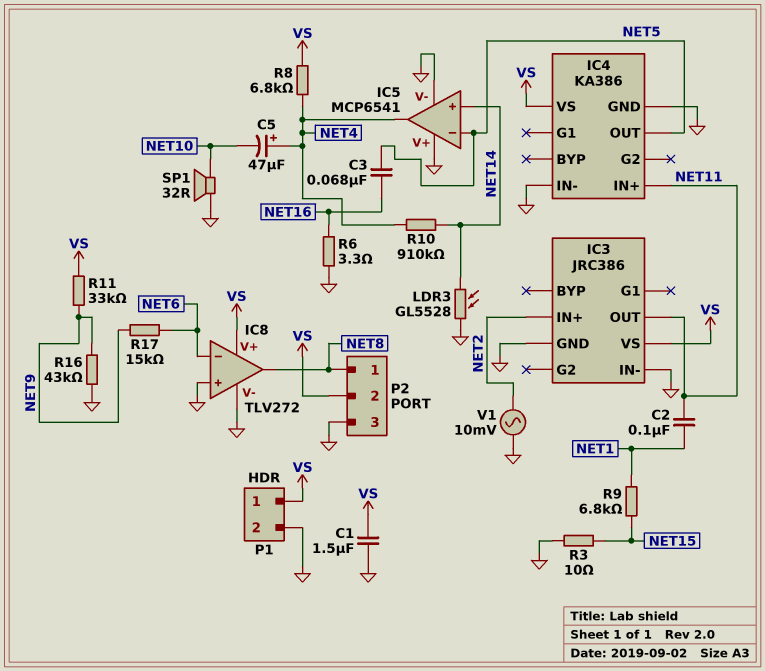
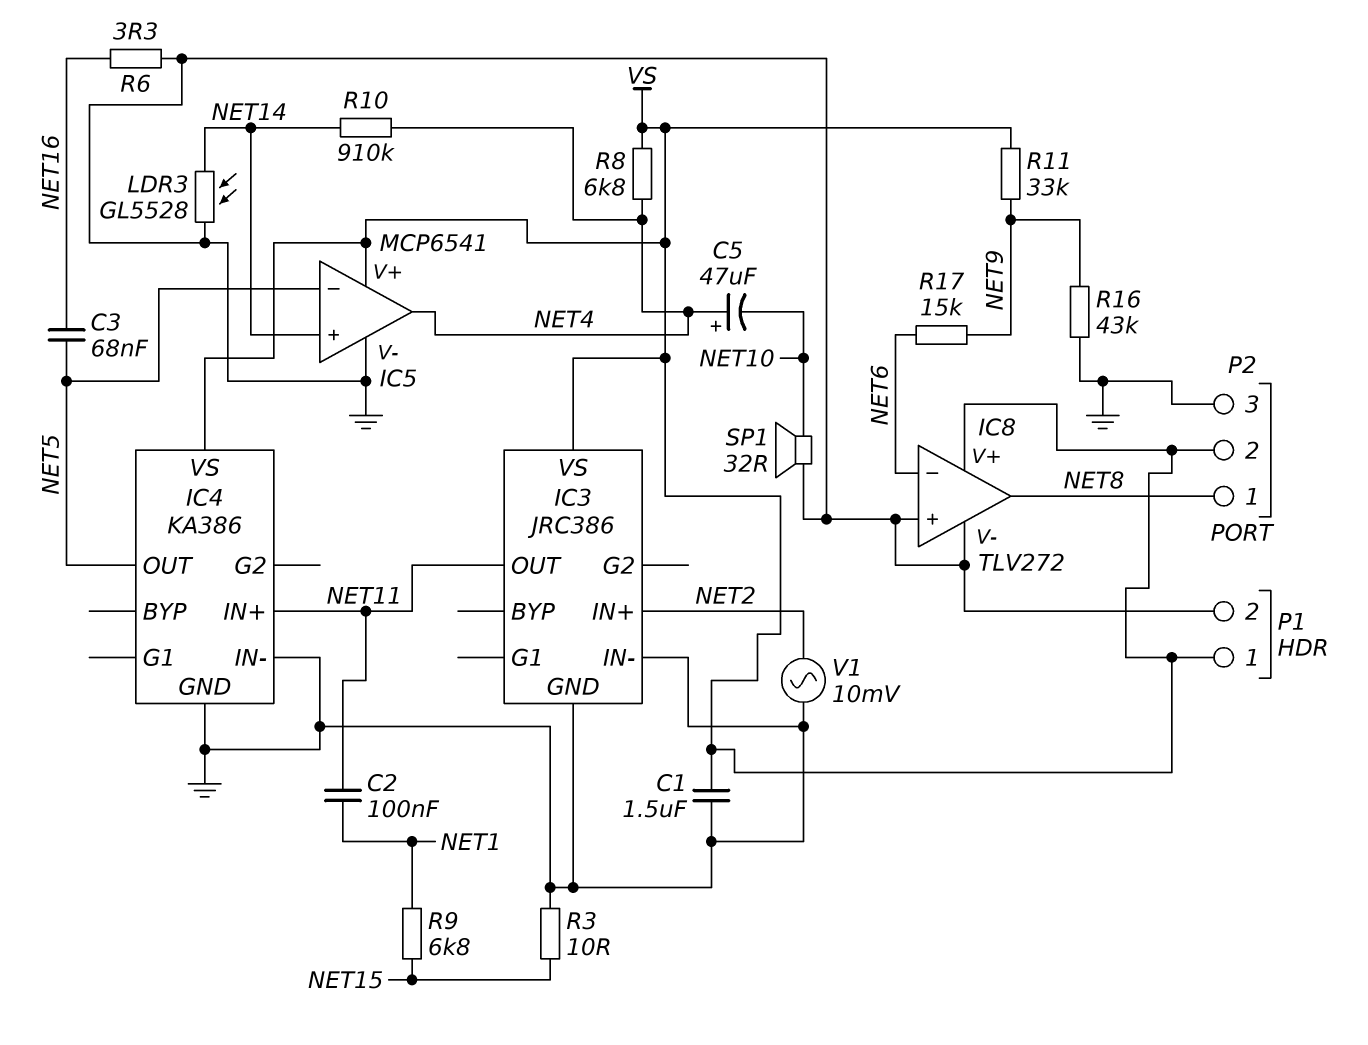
IC5 pin V+: GND -> VS

